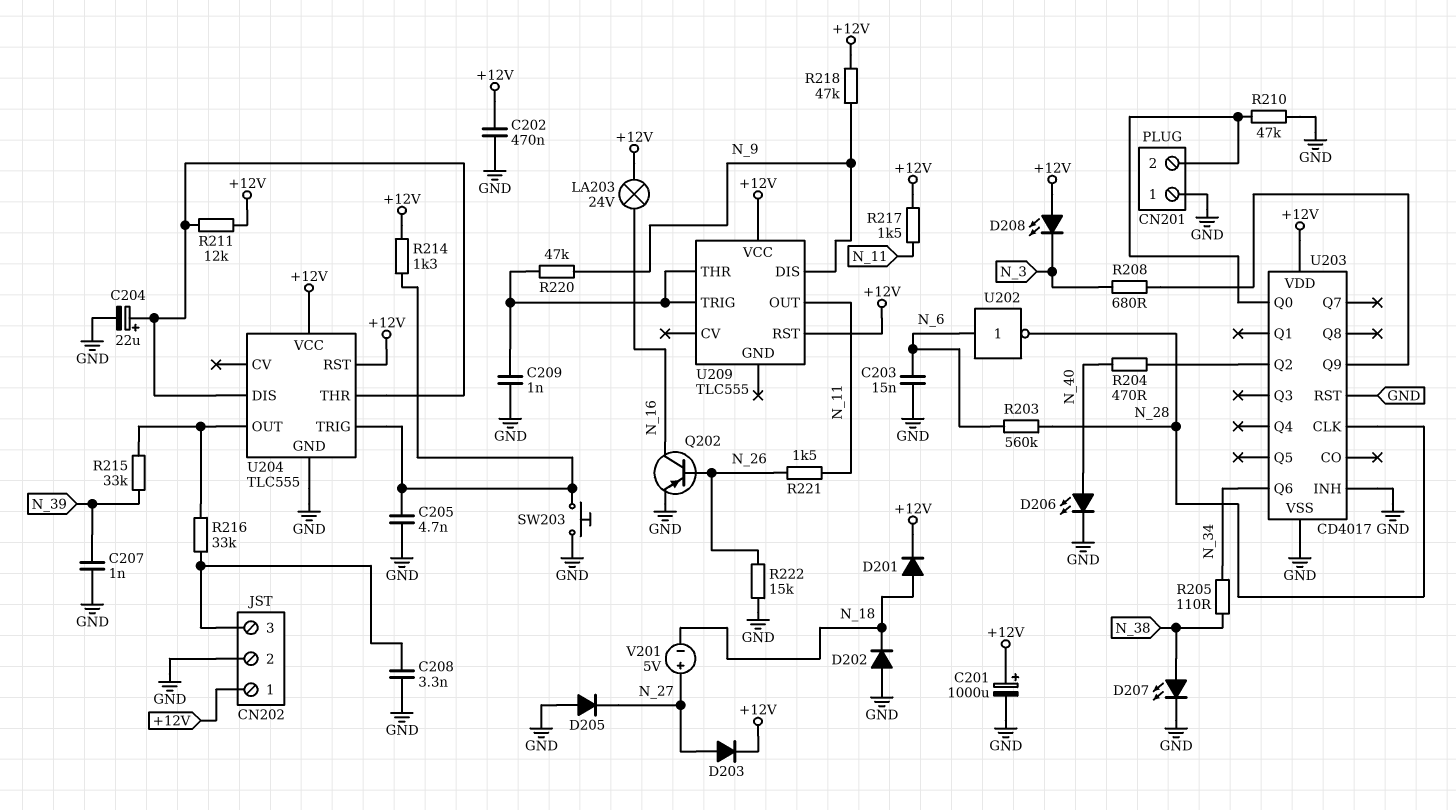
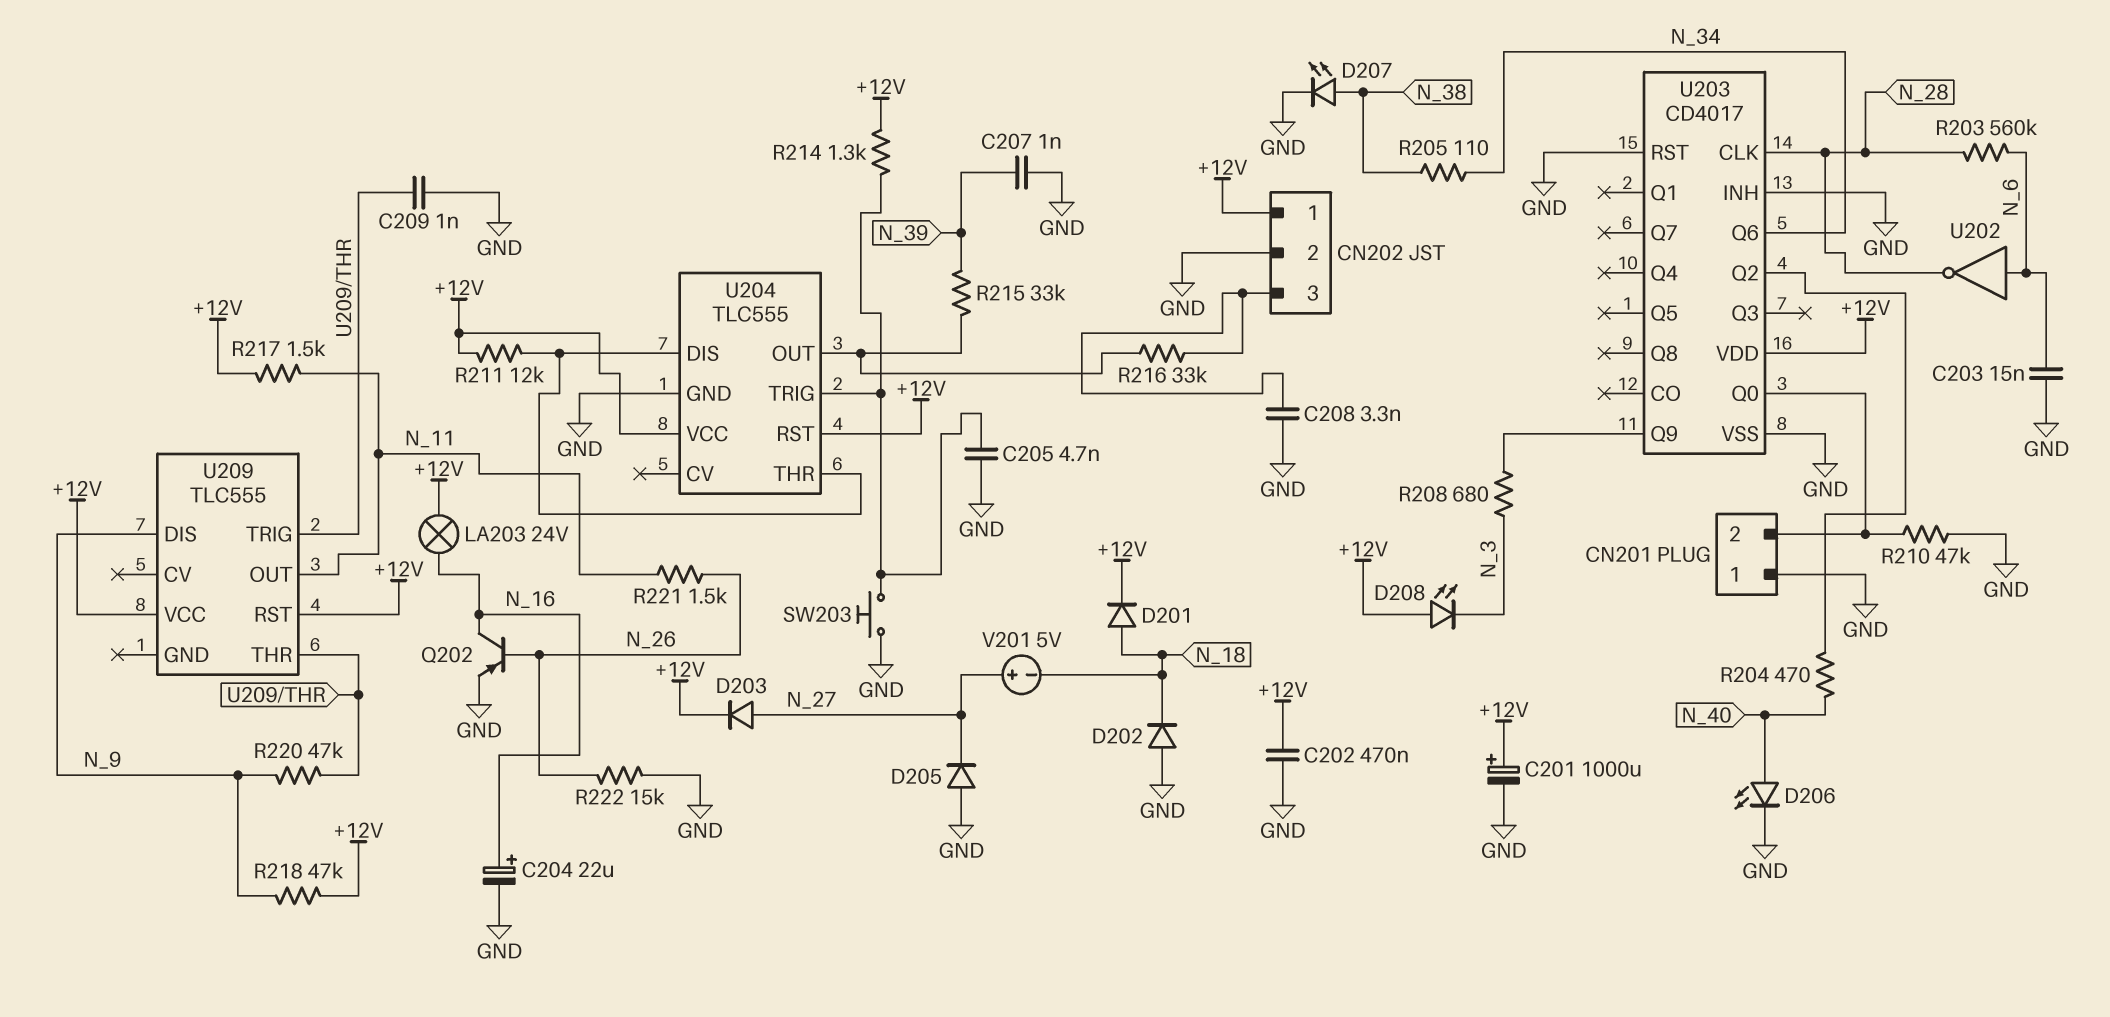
C204: 22uF (plus U204/DIS, minus GND) -> 22uF (plus N_16, minus GND)

